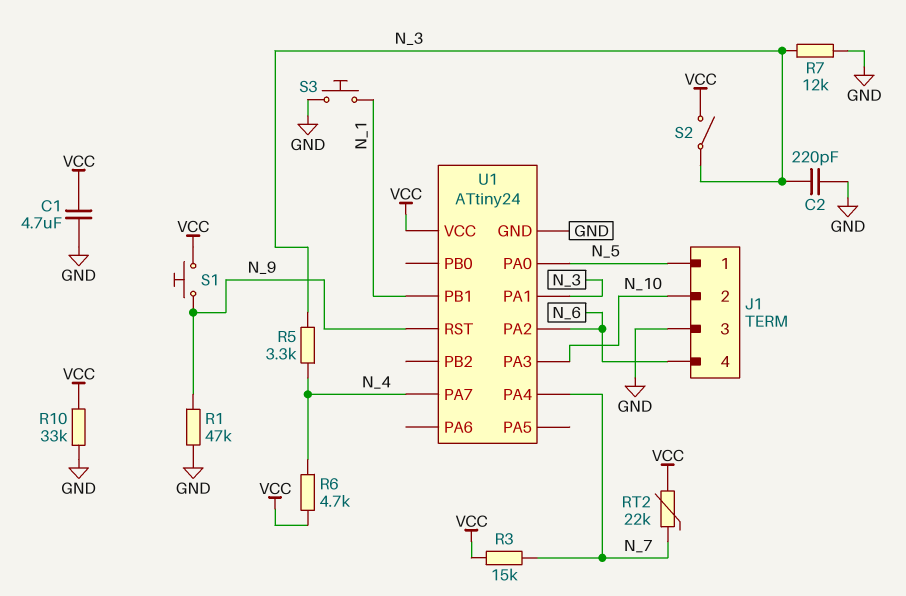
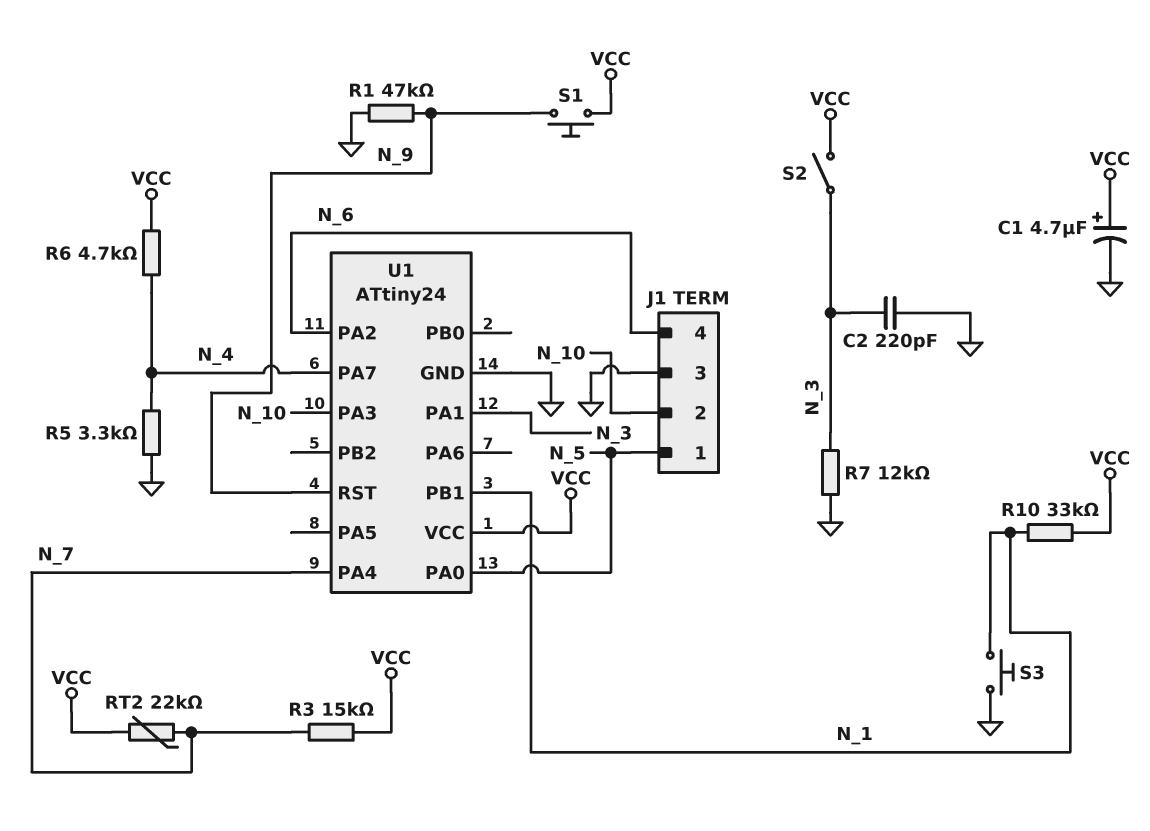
C1: 4.7uF (GND, VCC) -> 4.7uF (plus VCC, minus GND)
R5: 3.3k (N_3, N_4) -> 3.3k (GND, N_4)
R10: 33k (GND, VCC) -> 33k (N_1, VCC)

